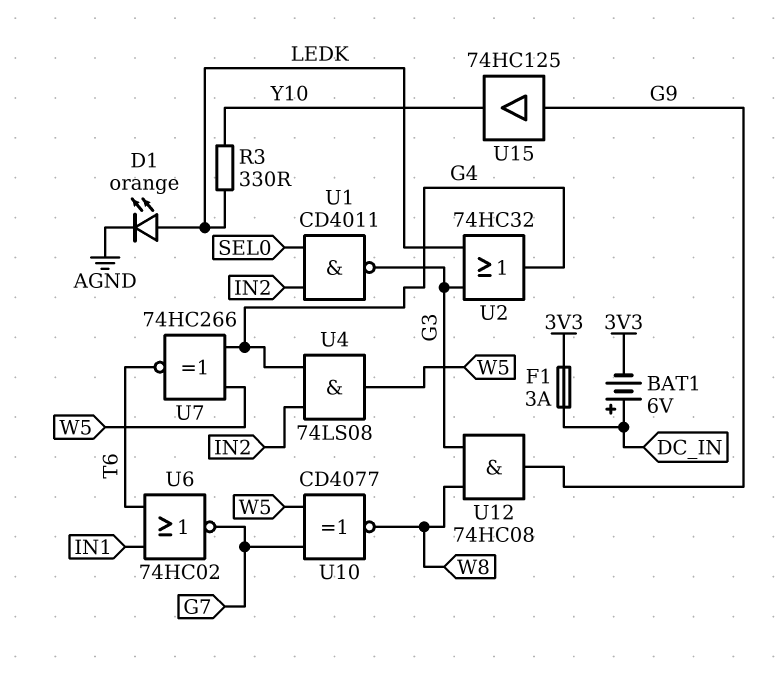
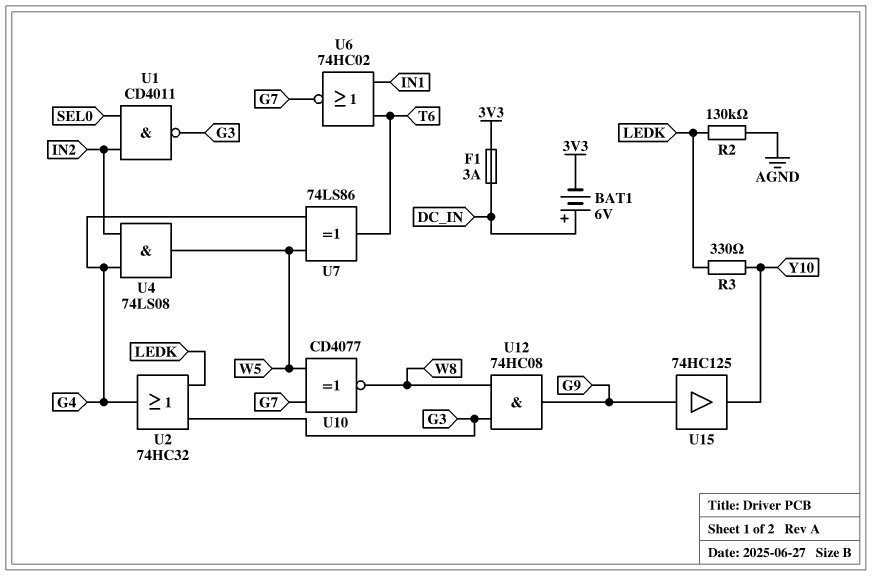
D1: LED orange (A LEDK, K AGND) -> none
R2: none -> 130k (AGND, LEDK)
U7: XNOR 74HC266 (in G4, in W5, out T6) -> XOR 74LS86 (in G4, in W5, out T6)

